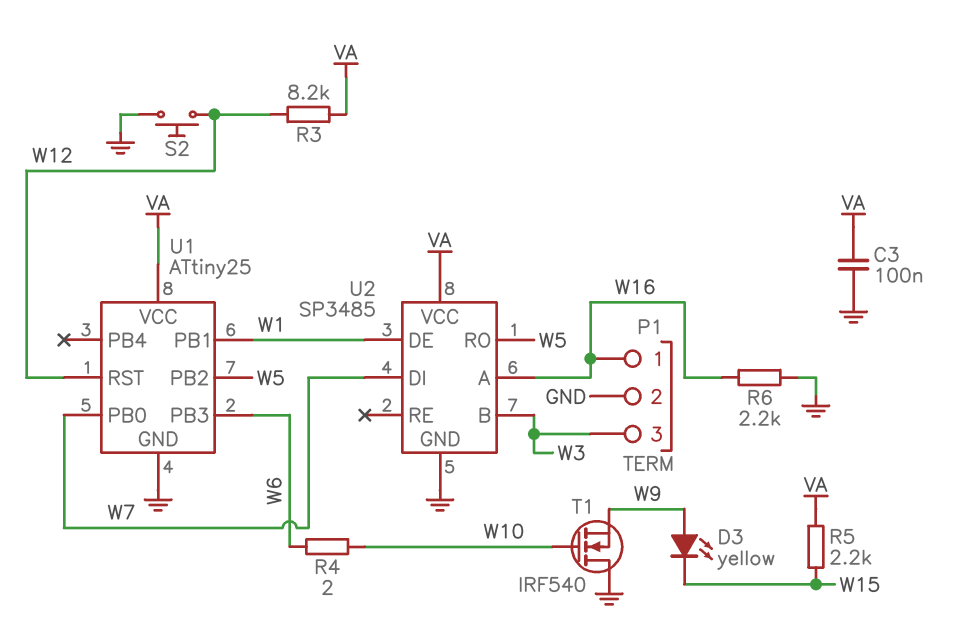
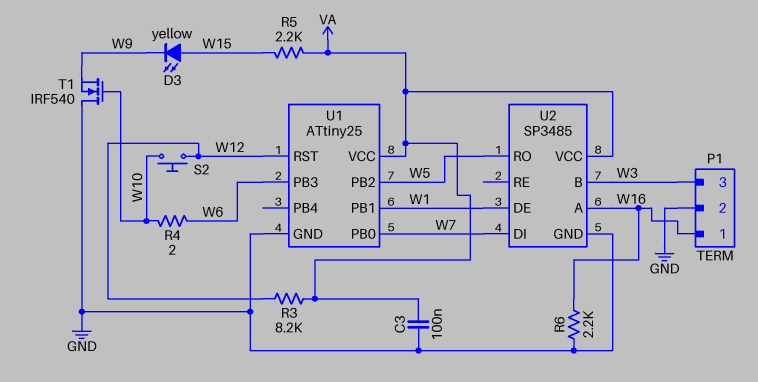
D3: LED yellow (A W9, K W15) -> LED yellow (A W15, K W9)
S2: button (GND, W12) -> button (W10, W12)

